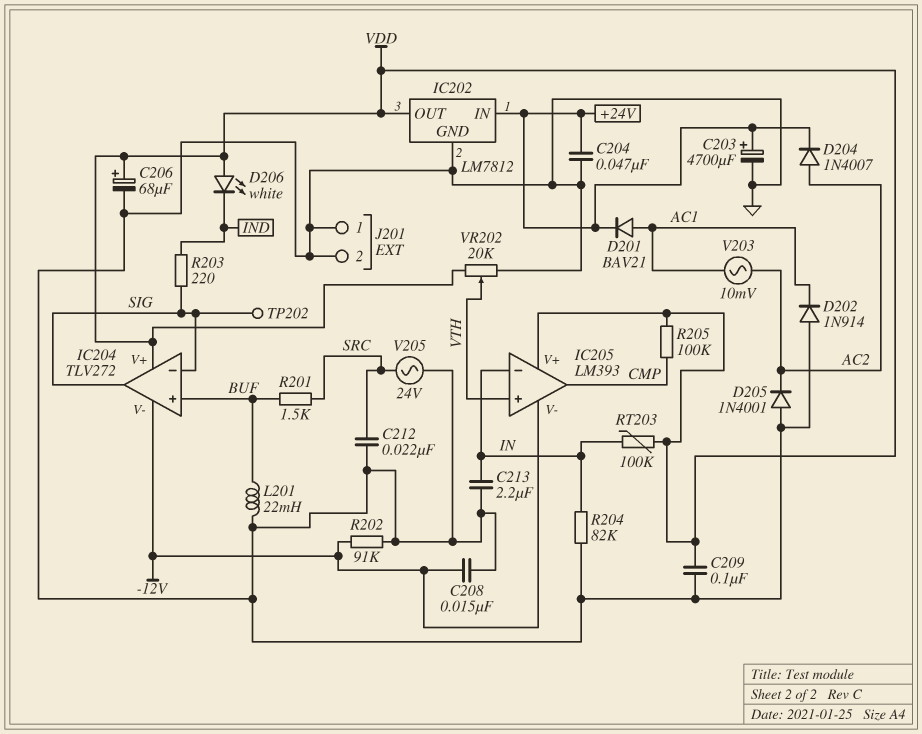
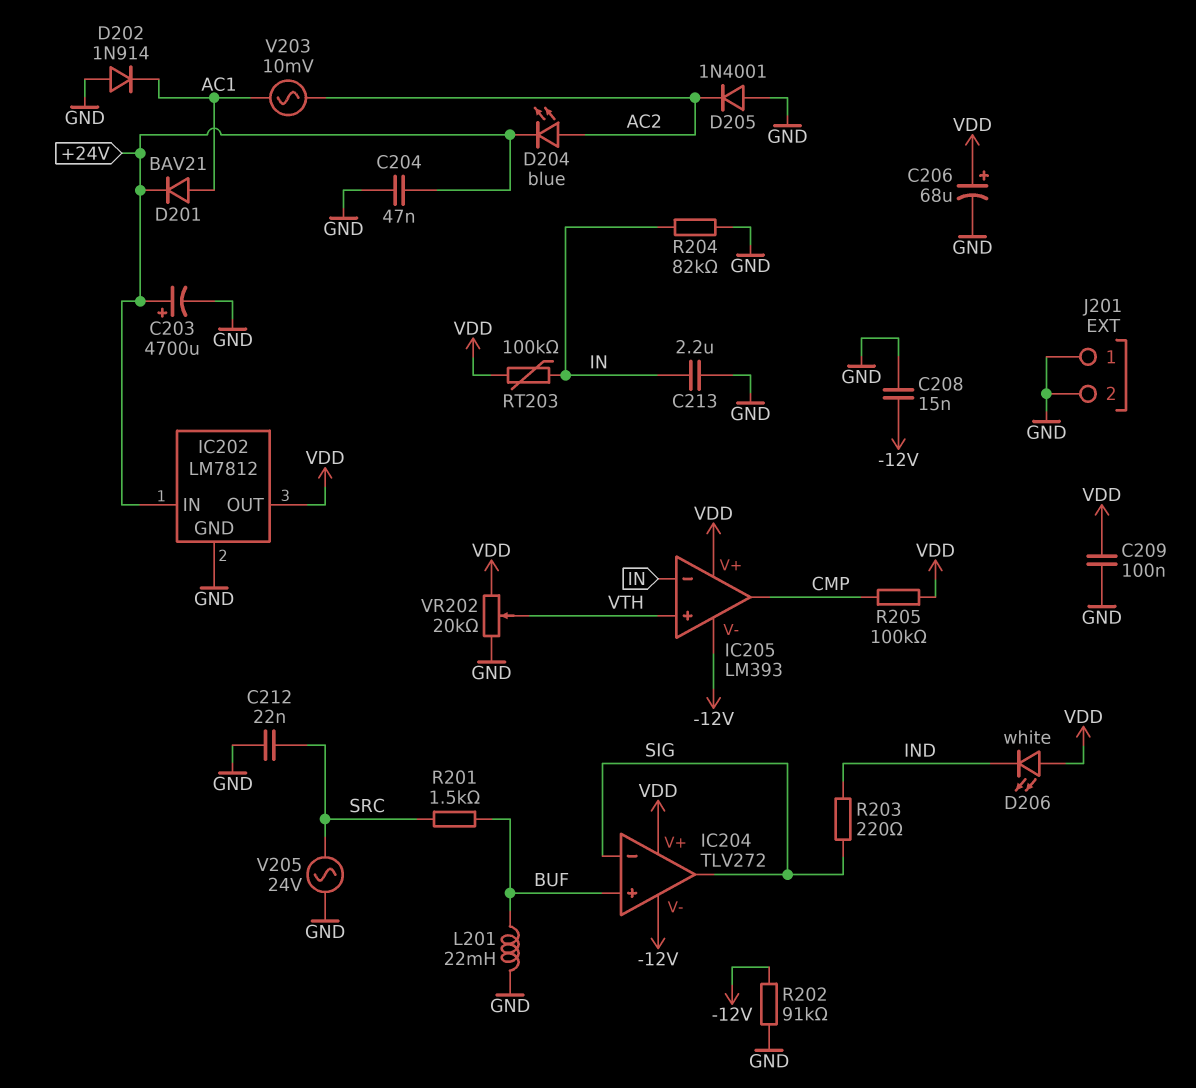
D204: diode 1N4007 (A AC2, K +24V) -> LED blue (A AC2, K +24V)
TP202: test point (SIG) -> none

